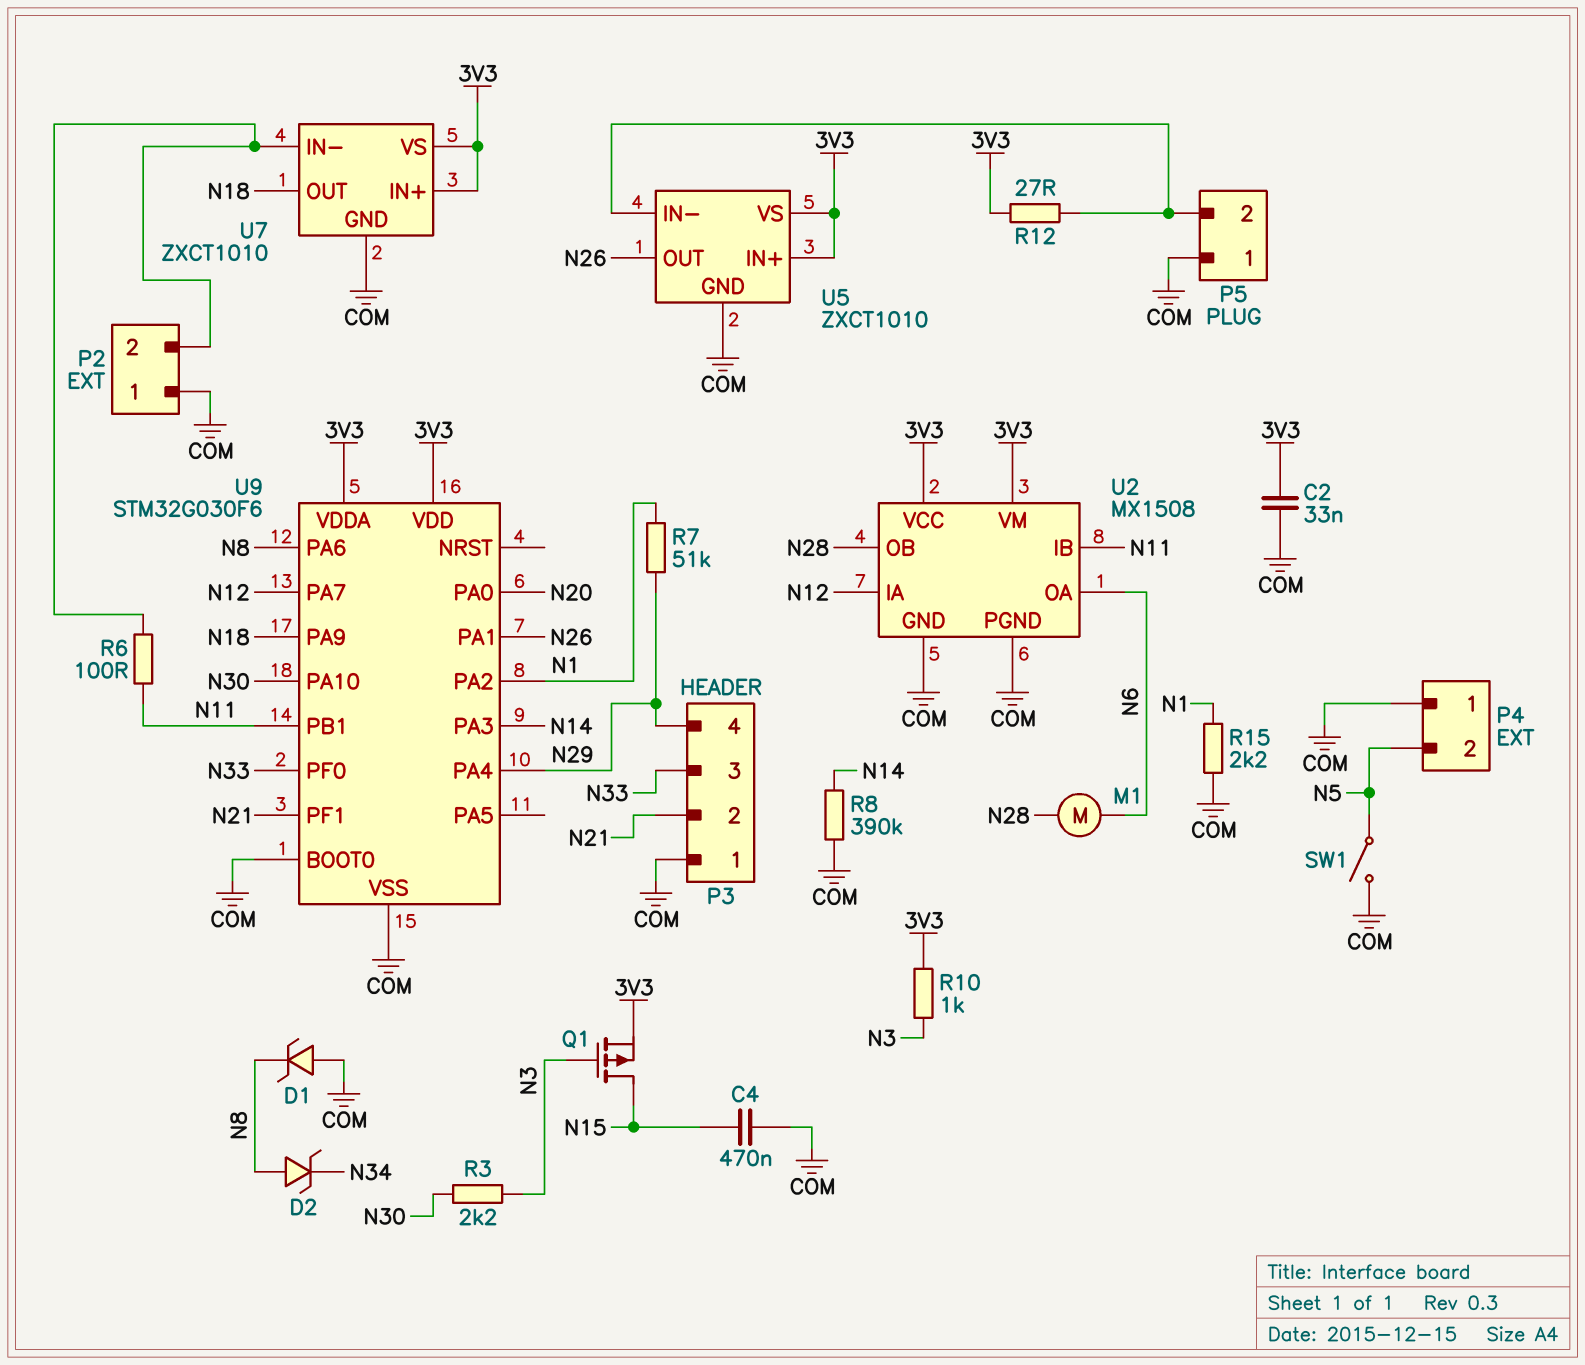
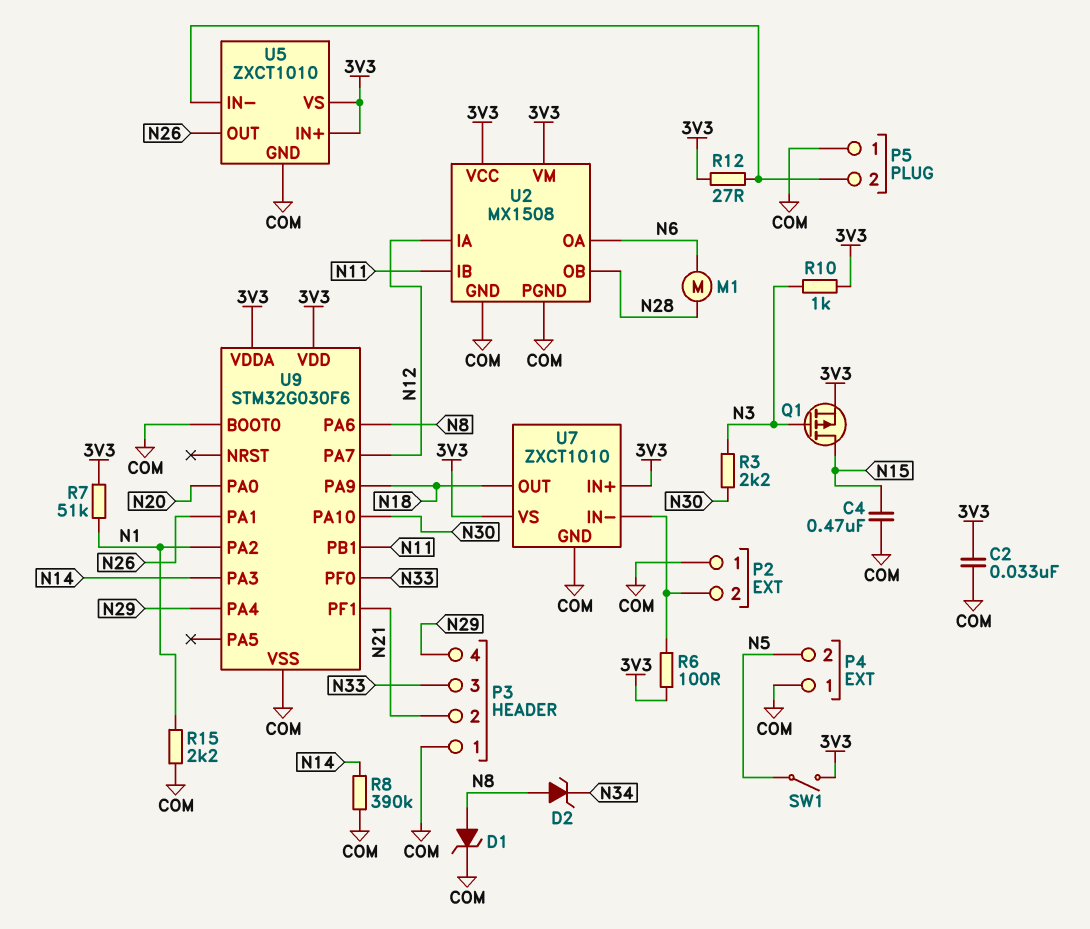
D1: zener (A COM, K N8) -> zener (A N8, K COM)
R6: 100 (N11, P2/2) -> 100 (3V3, P2/2)
R7: 51k (N1, N29) -> 51k (3V3, N1)
SW1: switch (COM, N5) -> switch (3V3, N5)

